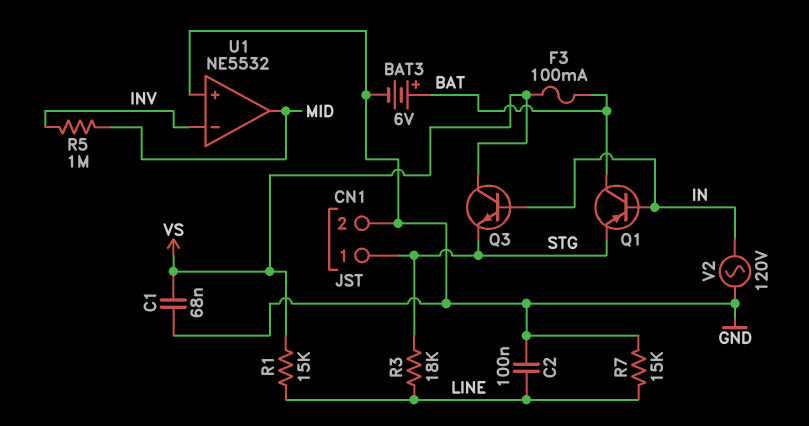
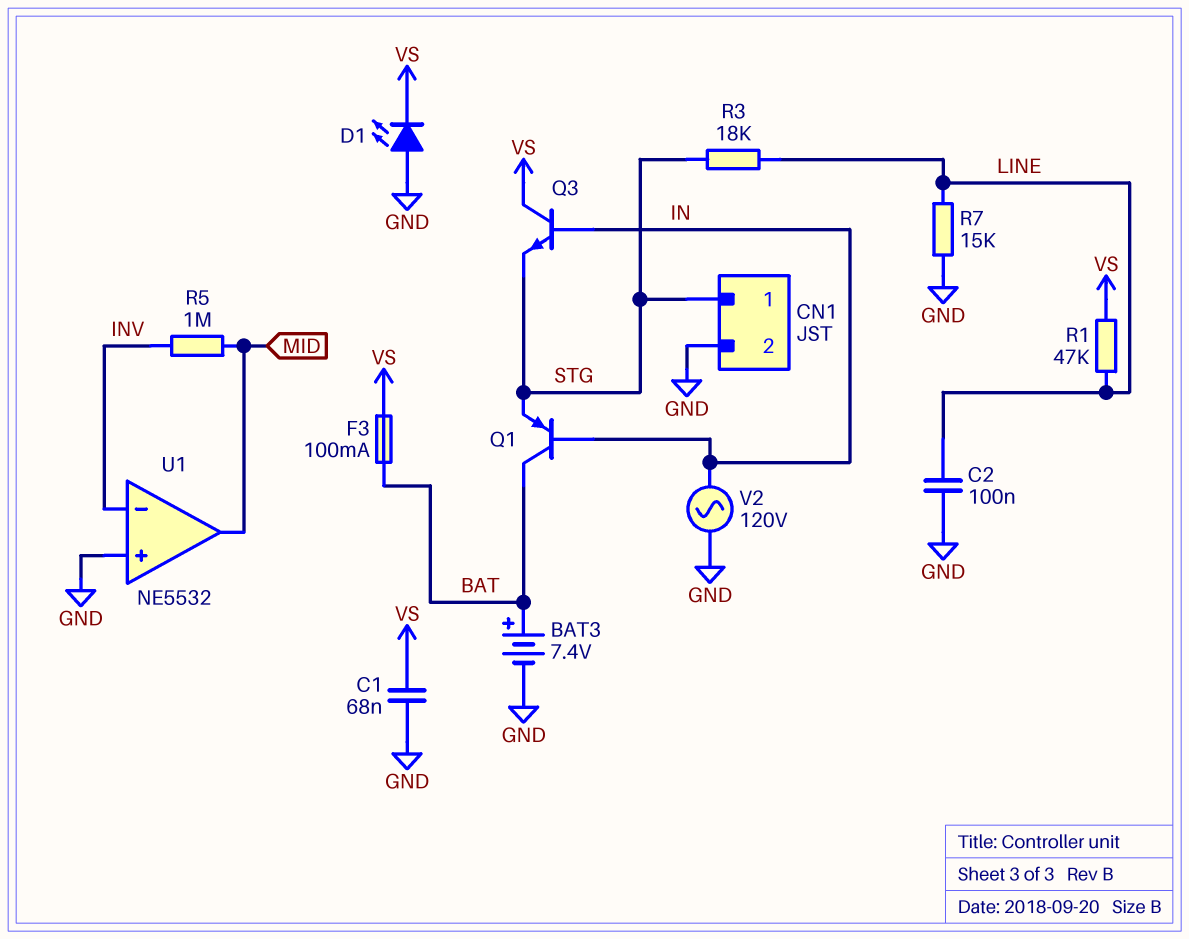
BAT3: 6V (plus BAT, minus GND) -> 7.4V (plus BAT, minus GND)
D1: none -> LED (A GND, K VS)
R1: 15k (LINE, VS) -> 47k (LINE, VS)

